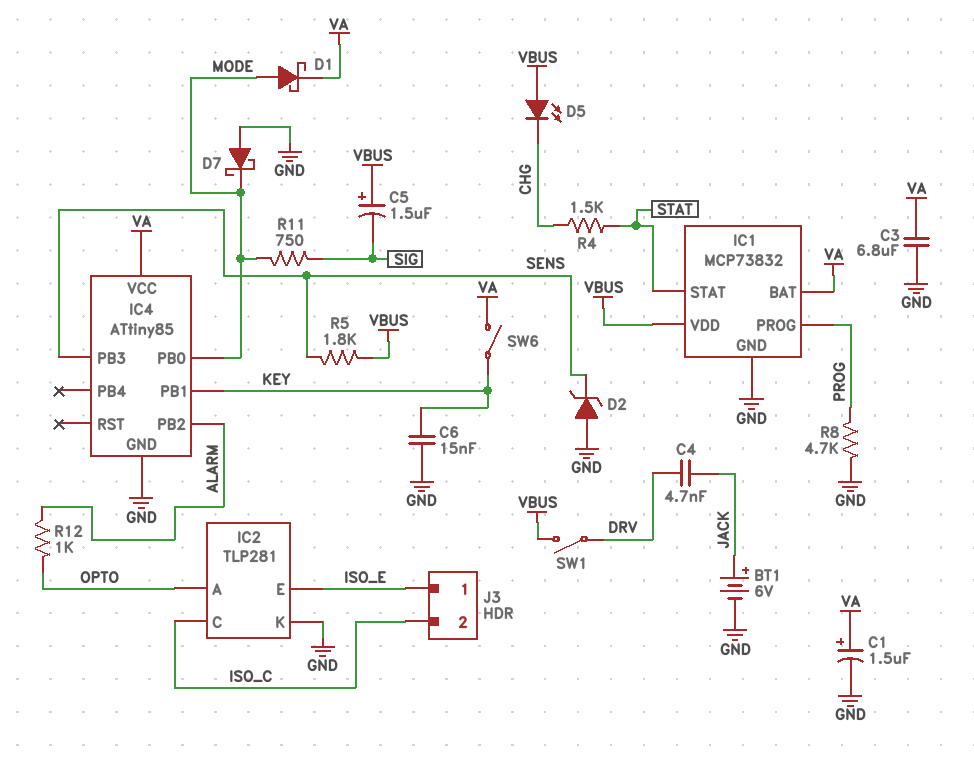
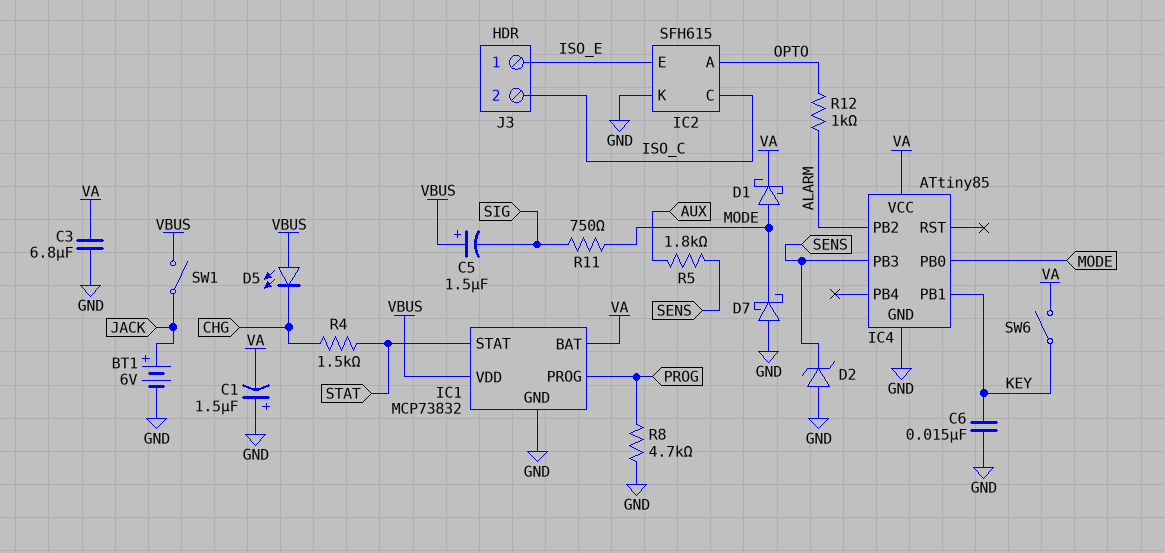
C1: 1.5uF (plus VA, minus GND) -> 1.5uF (plus GND, minus VA)
C4: 4.7nF (DRV, JACK) -> none
IC2: TLP281 -> SFH615
R5: 1.8k (SENS, VBUS) -> 1.8k (AUX, SENS)
SW1: switch (DRV, VBUS) -> switch (JACK, VBUS)

